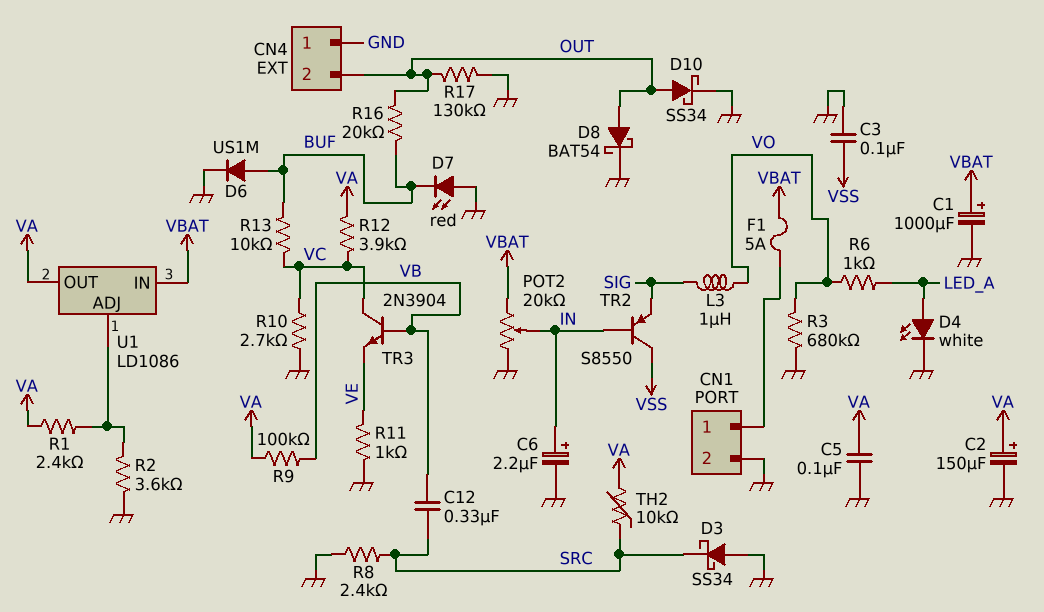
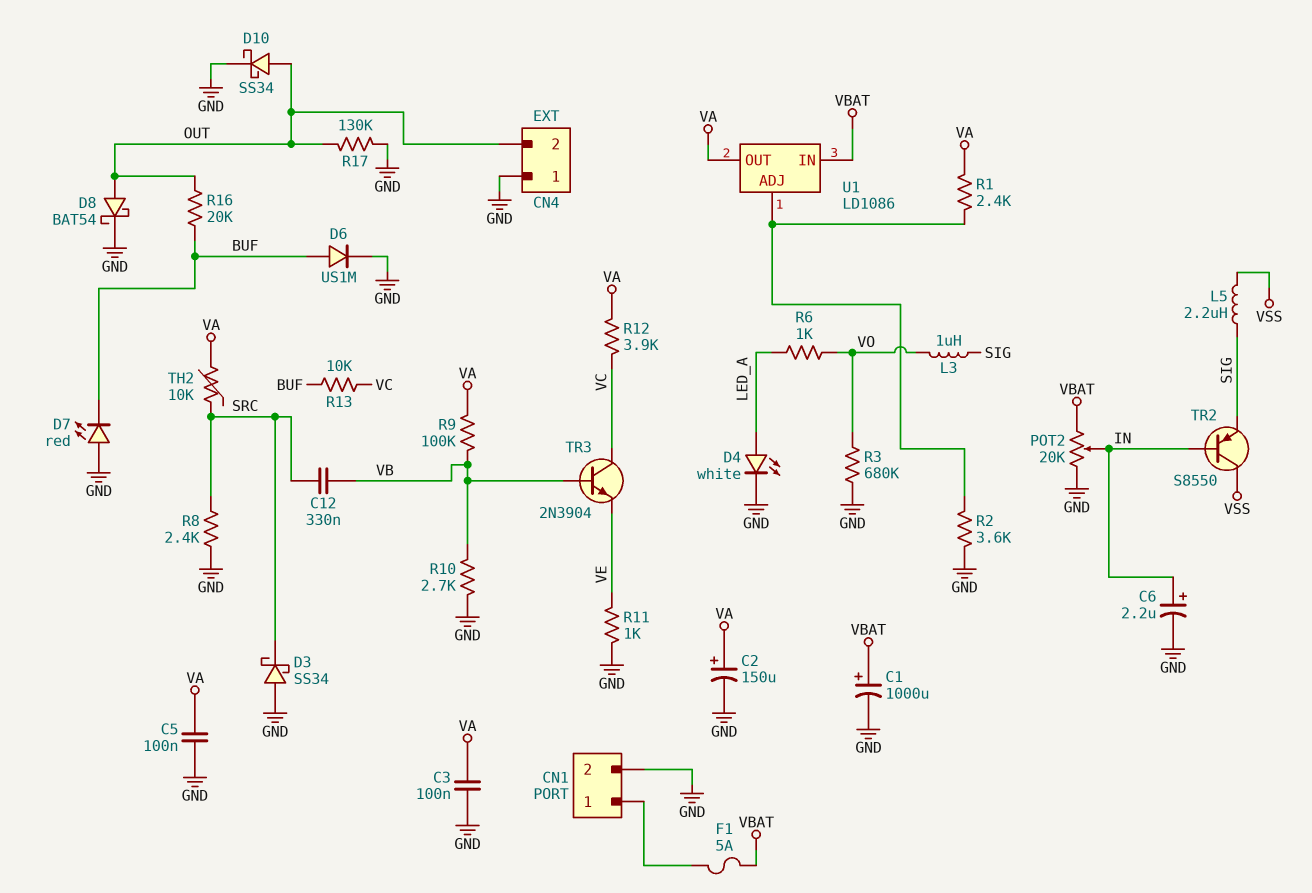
C3: 100nF (GND, VSS) -> 100nF (GND, VA)
L5: none -> 2.2uH (SIG, VSS)
R10: 2.7k (GND, VC) -> 2.7k (GND, VB)

